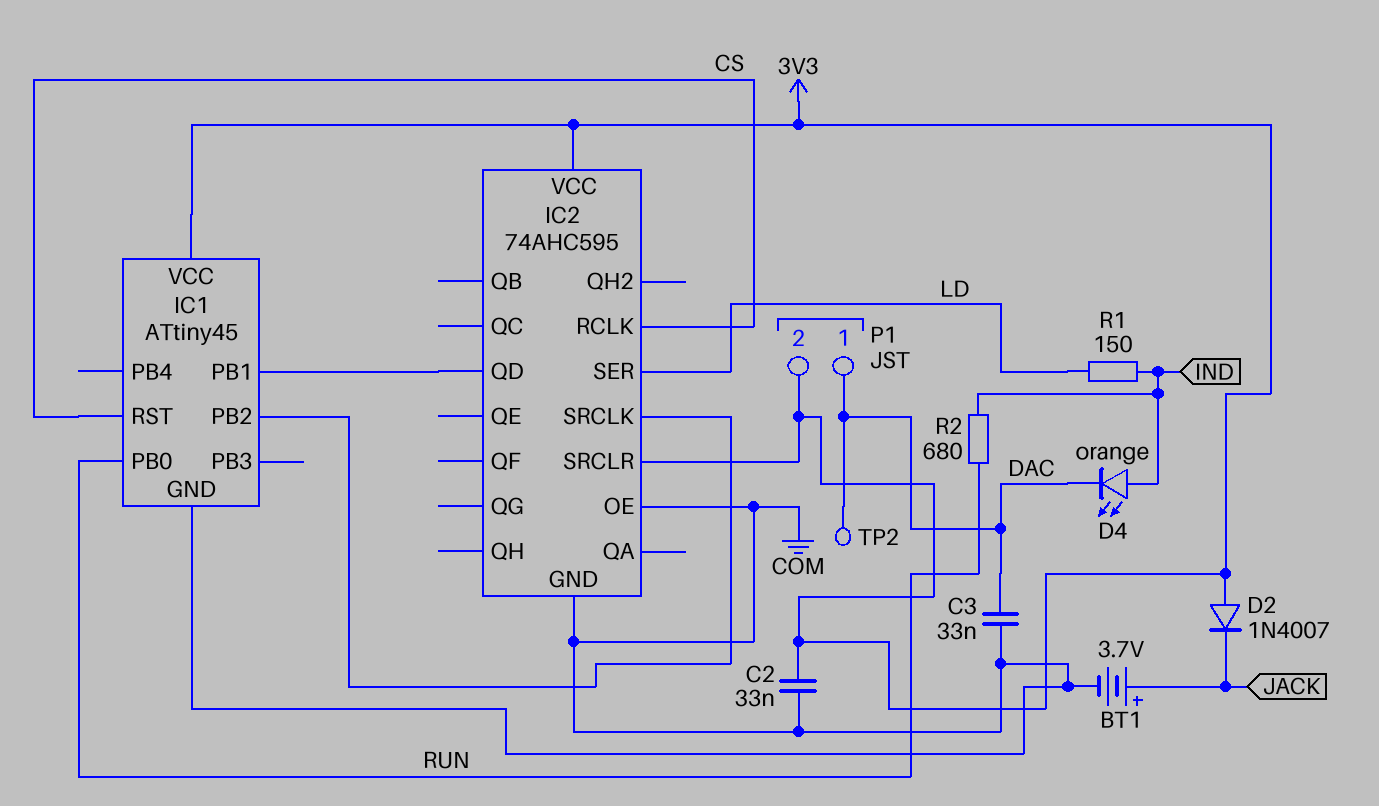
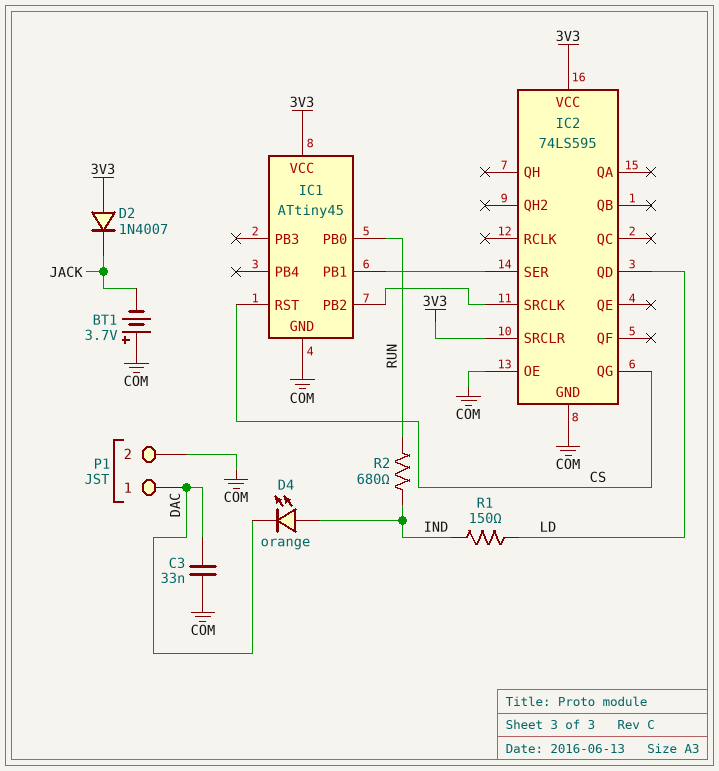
BT1: 3.7V (plus JACK, minus COM) -> 3.7V (plus COM, minus JACK)
C2: 33nF (3V3, COM) -> none
IC2: 74AHC595 -> 74LS595
IC2 pin QD: IC1/PB1 -> LD
IC2 pin QG: none -> CS
IC2 pin RCLK: CS -> none
IC2 pin SER: LD -> IC1/PB1
P1 pin 2: 3V3 -> COM
TP2: test point (DAC) -> none

